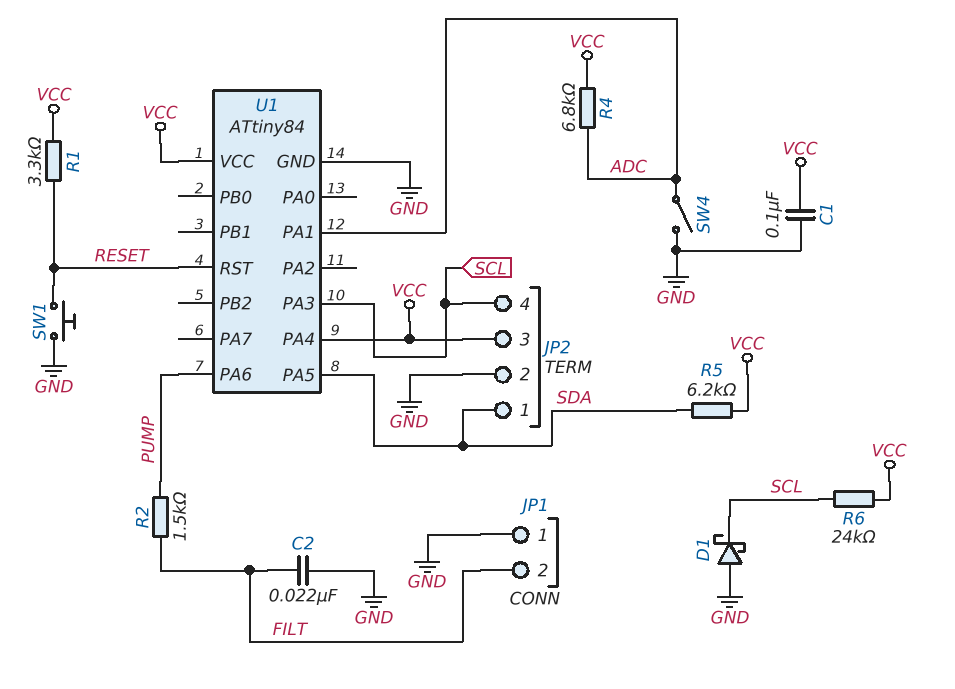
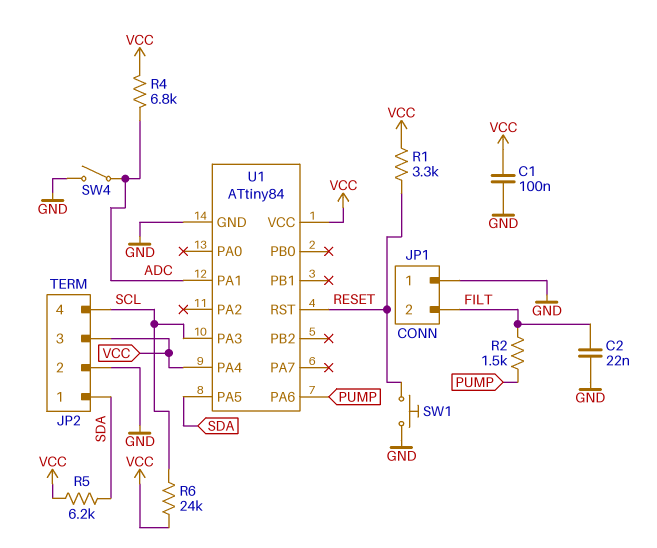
D1: schottky (A GND, K SCL) -> none

